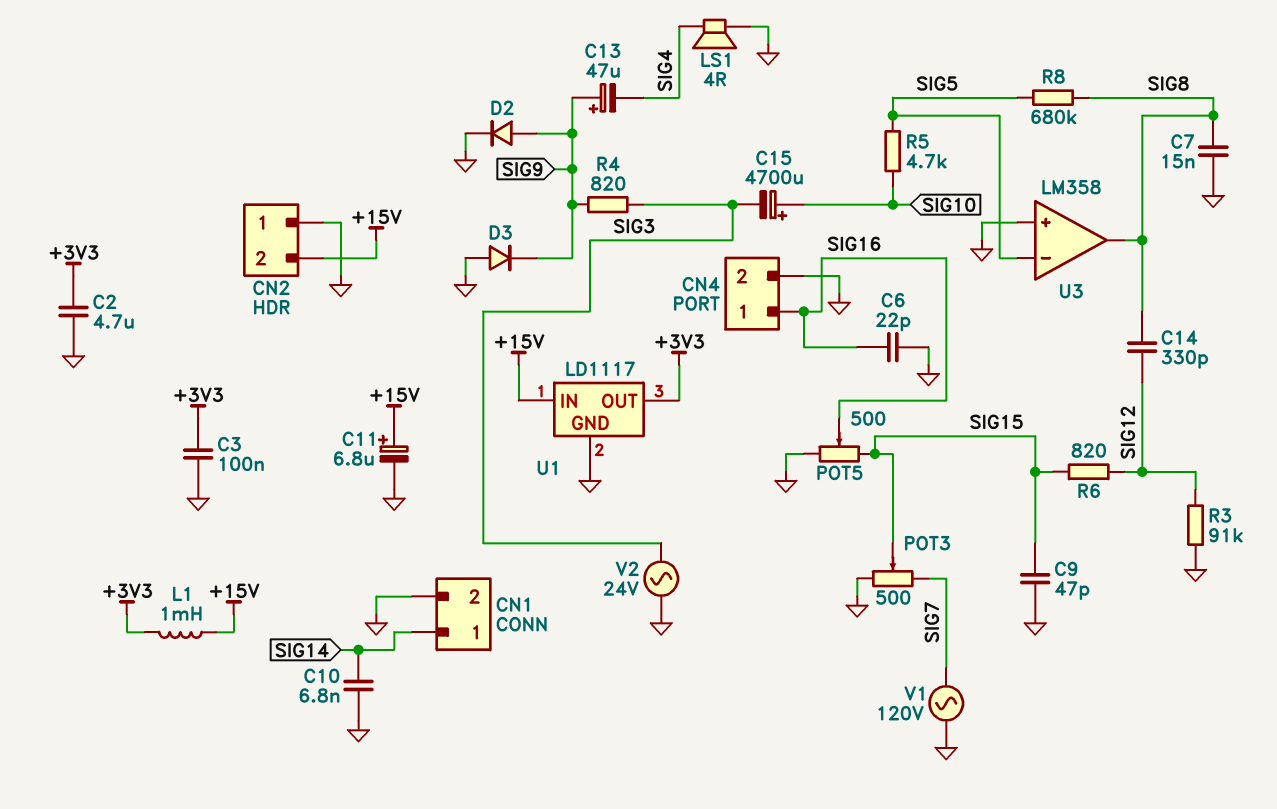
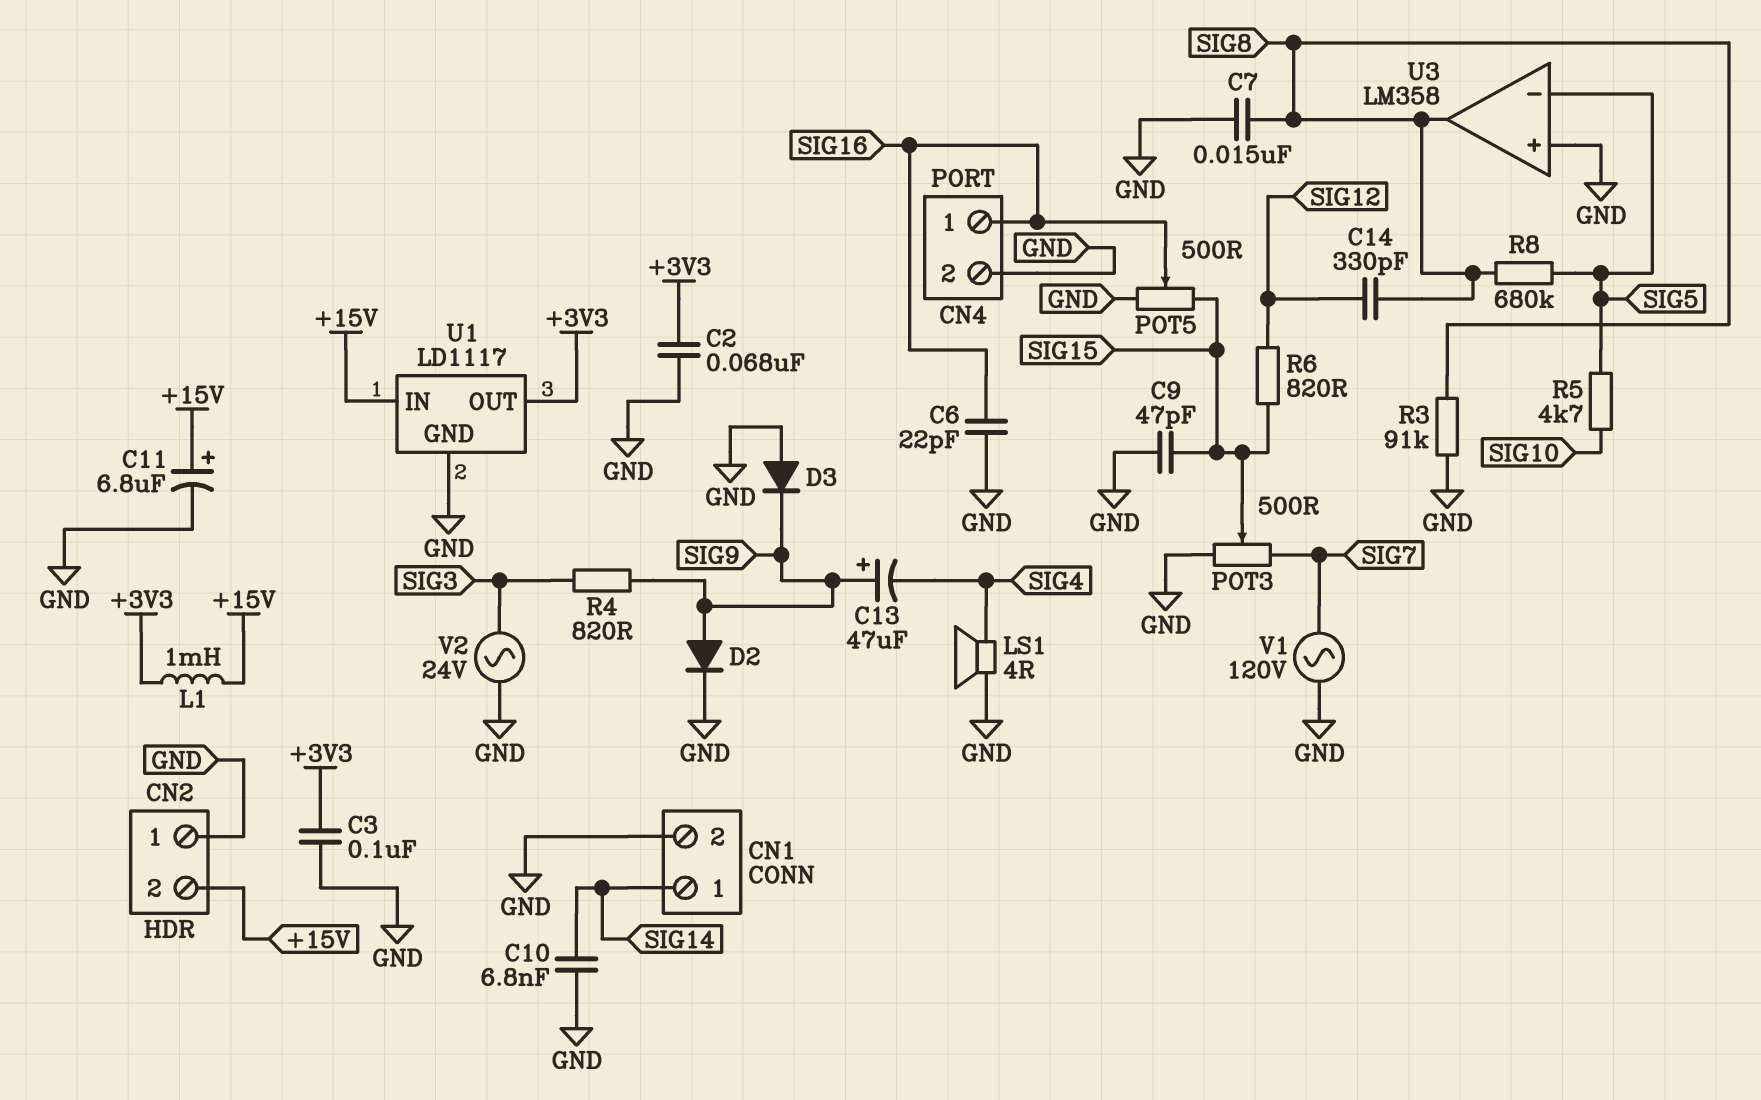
C2: 4.7uF (+3V3, GND) -> 68nF (+3V3, GND)
C15: 4700uF (plus SIG10, minus SIG3) -> none
R3: 91k (GND, SIG12) -> 91k (GND, SIG8)

